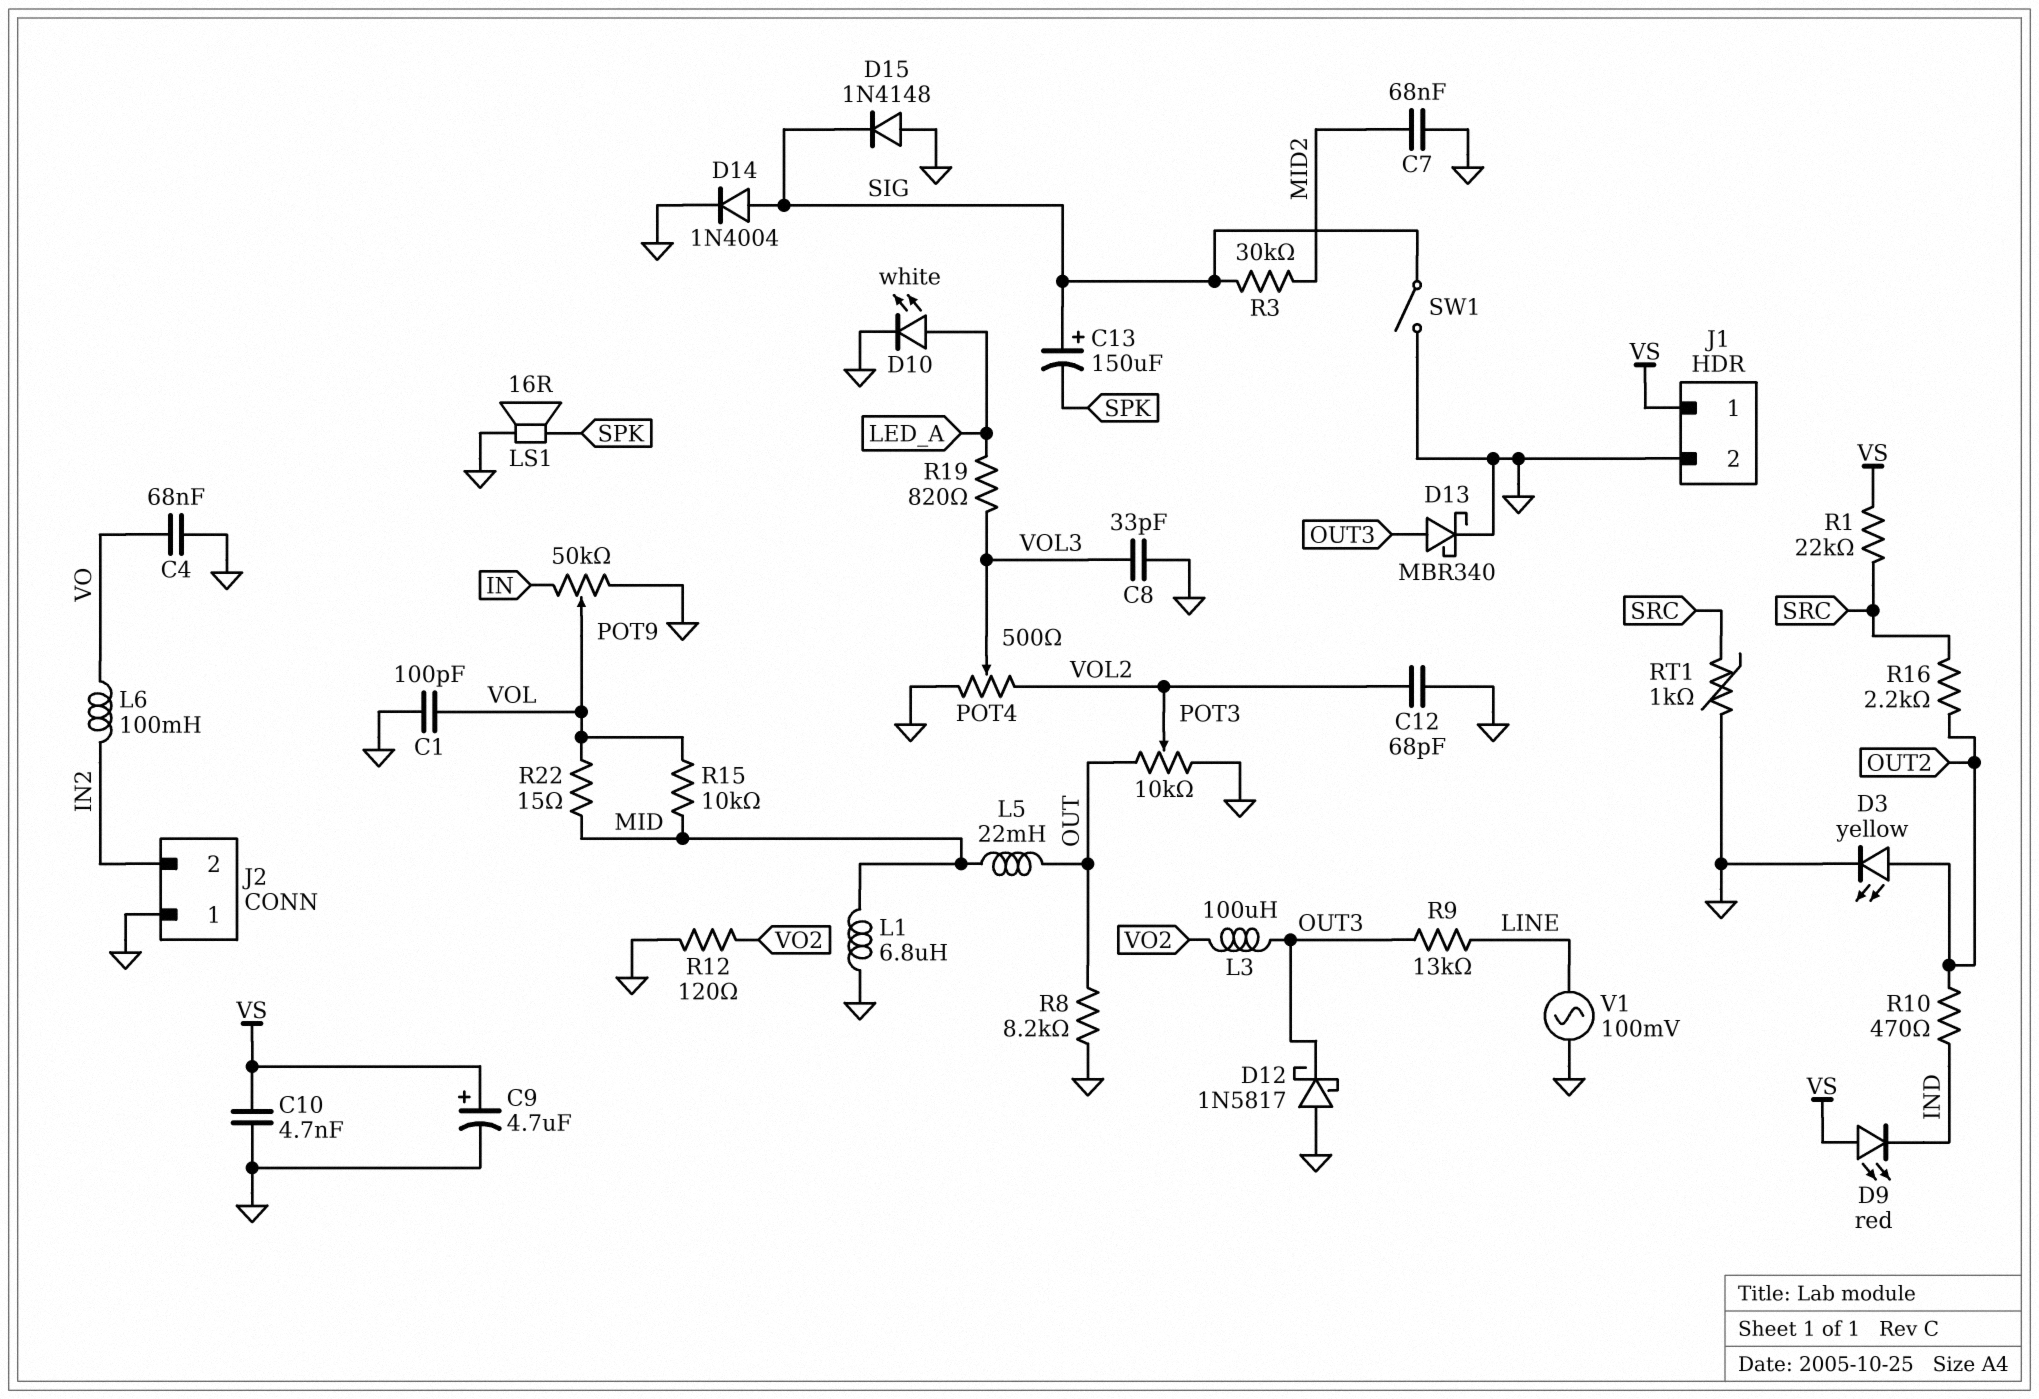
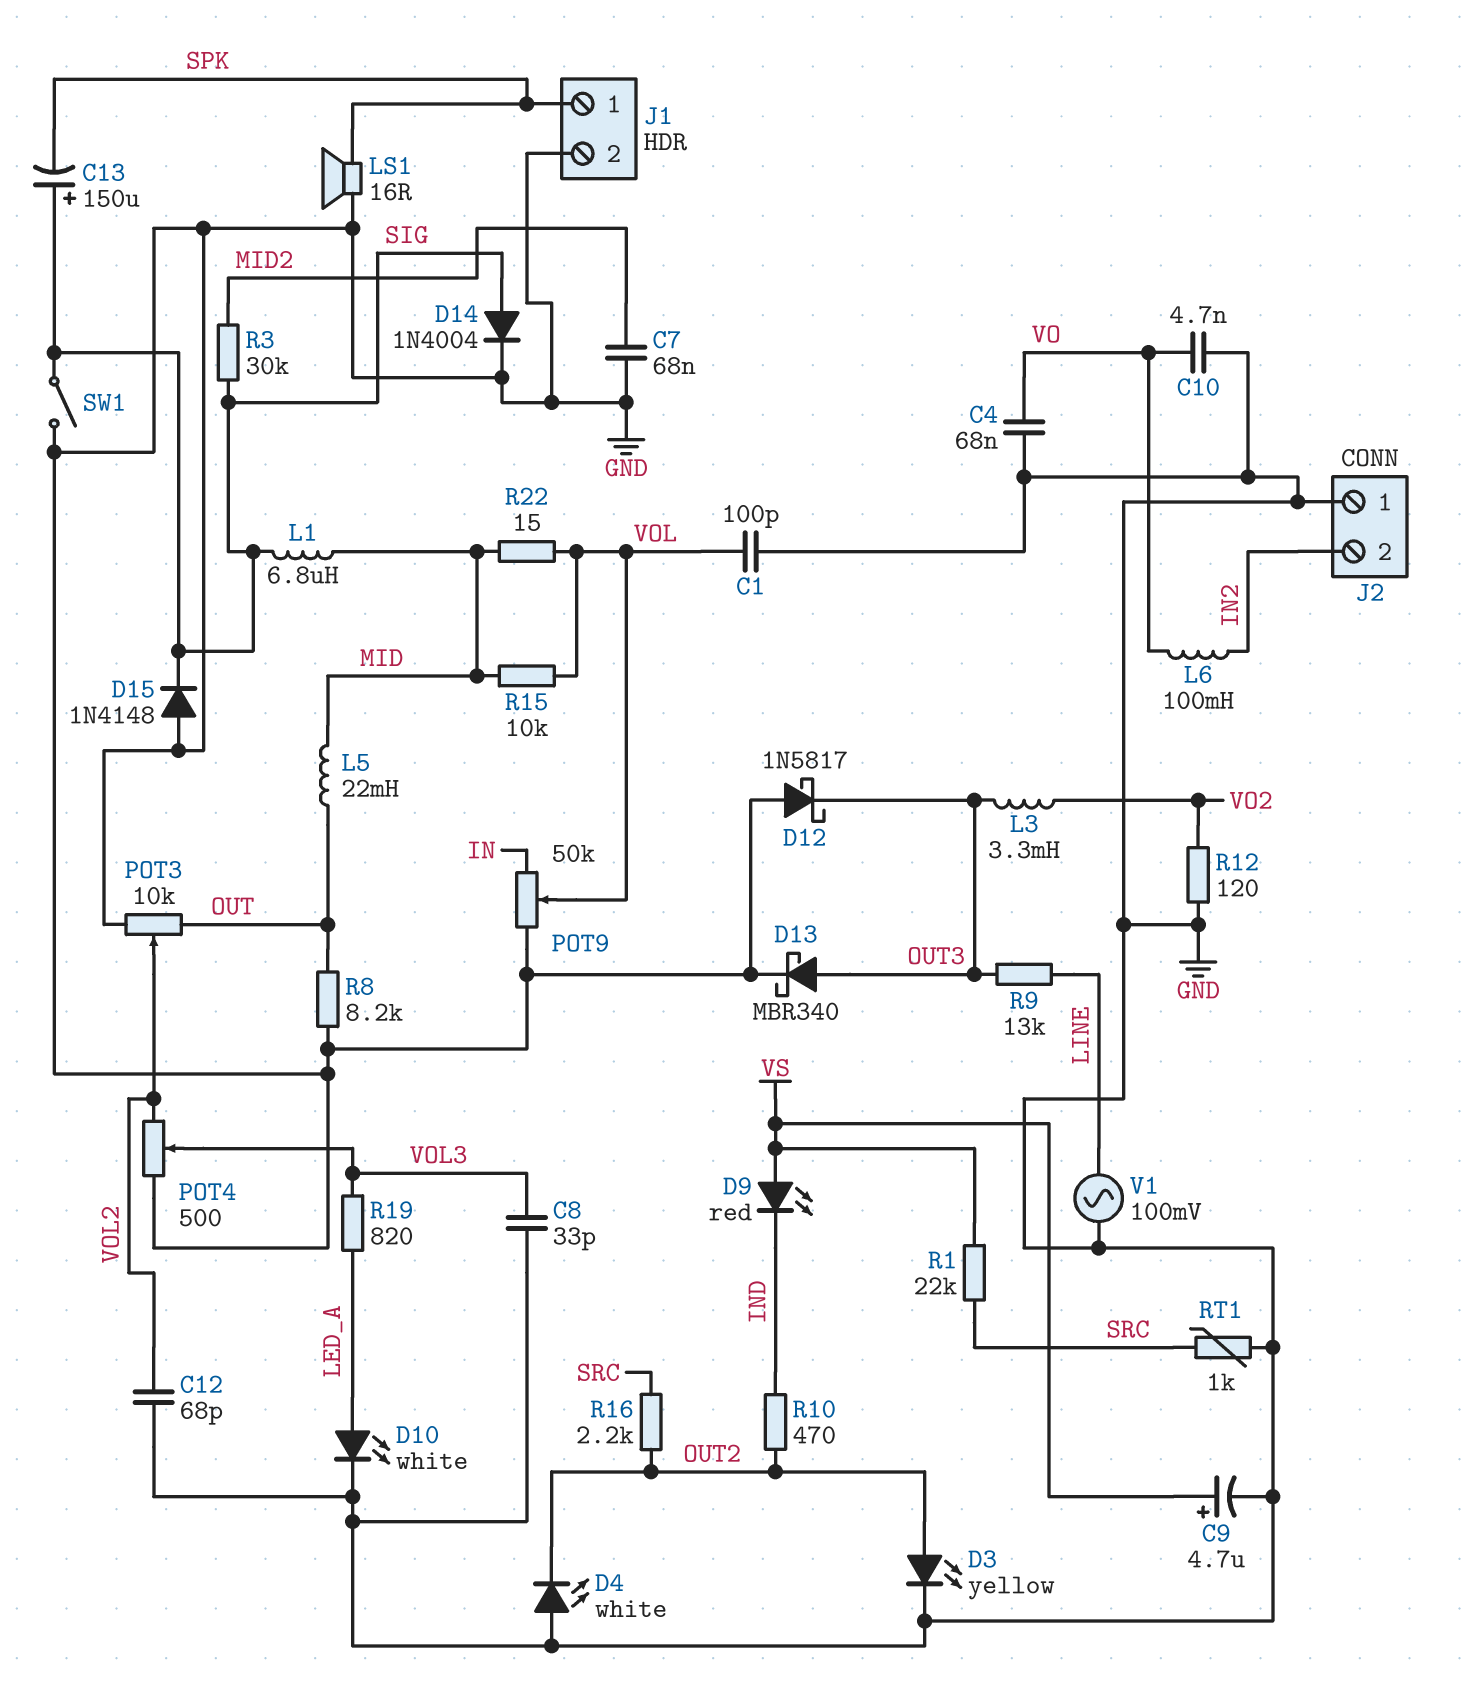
C10: 4.7nF (GND, VS) -> 4.7nF (GND, VO)
D4: none -> LED white (A GND, K OUT2)
J1 pin 1: VS -> SPK
L1: 6.8uH (GND, MID) -> 6.8uH (MID, SIG)
L3: 100uH (OUT3, VO2) -> 3.3mH (OUT3, VO2)

